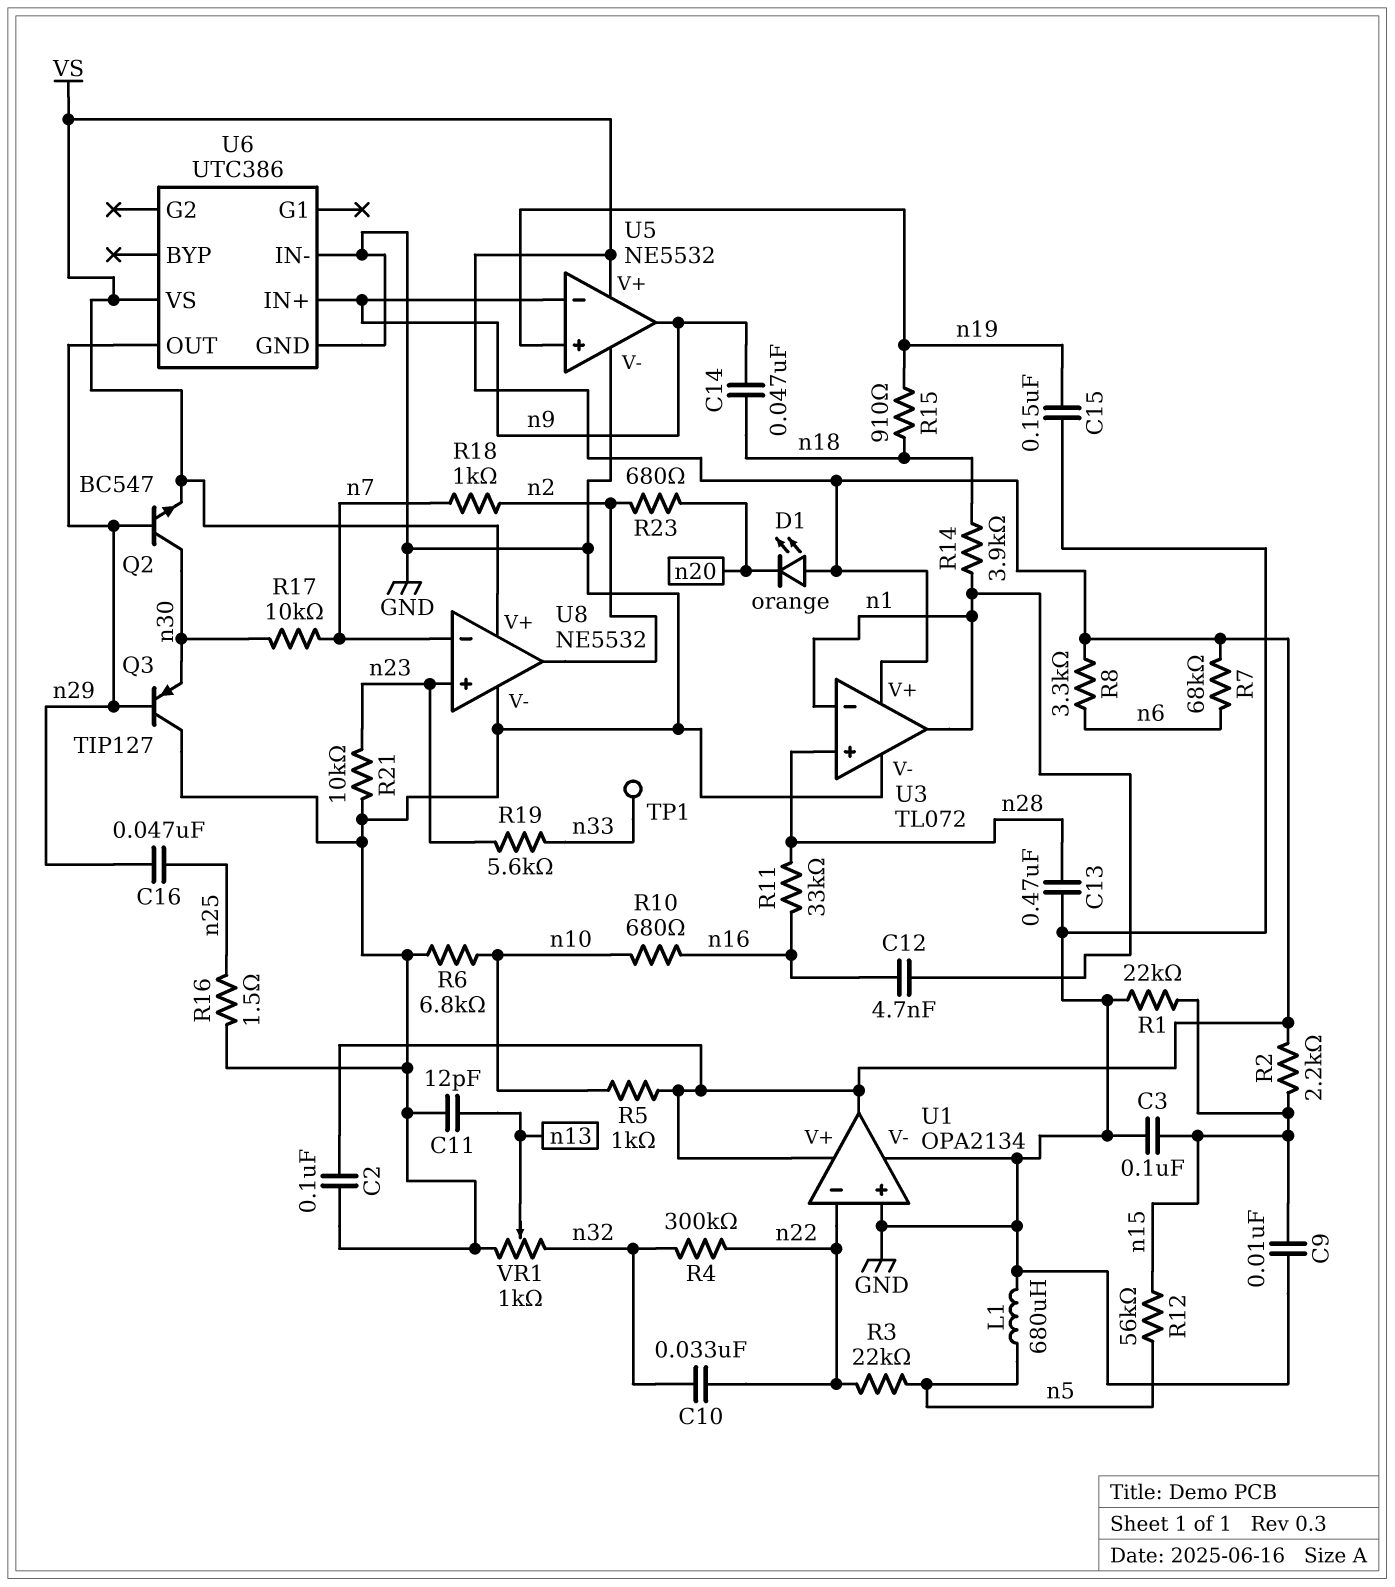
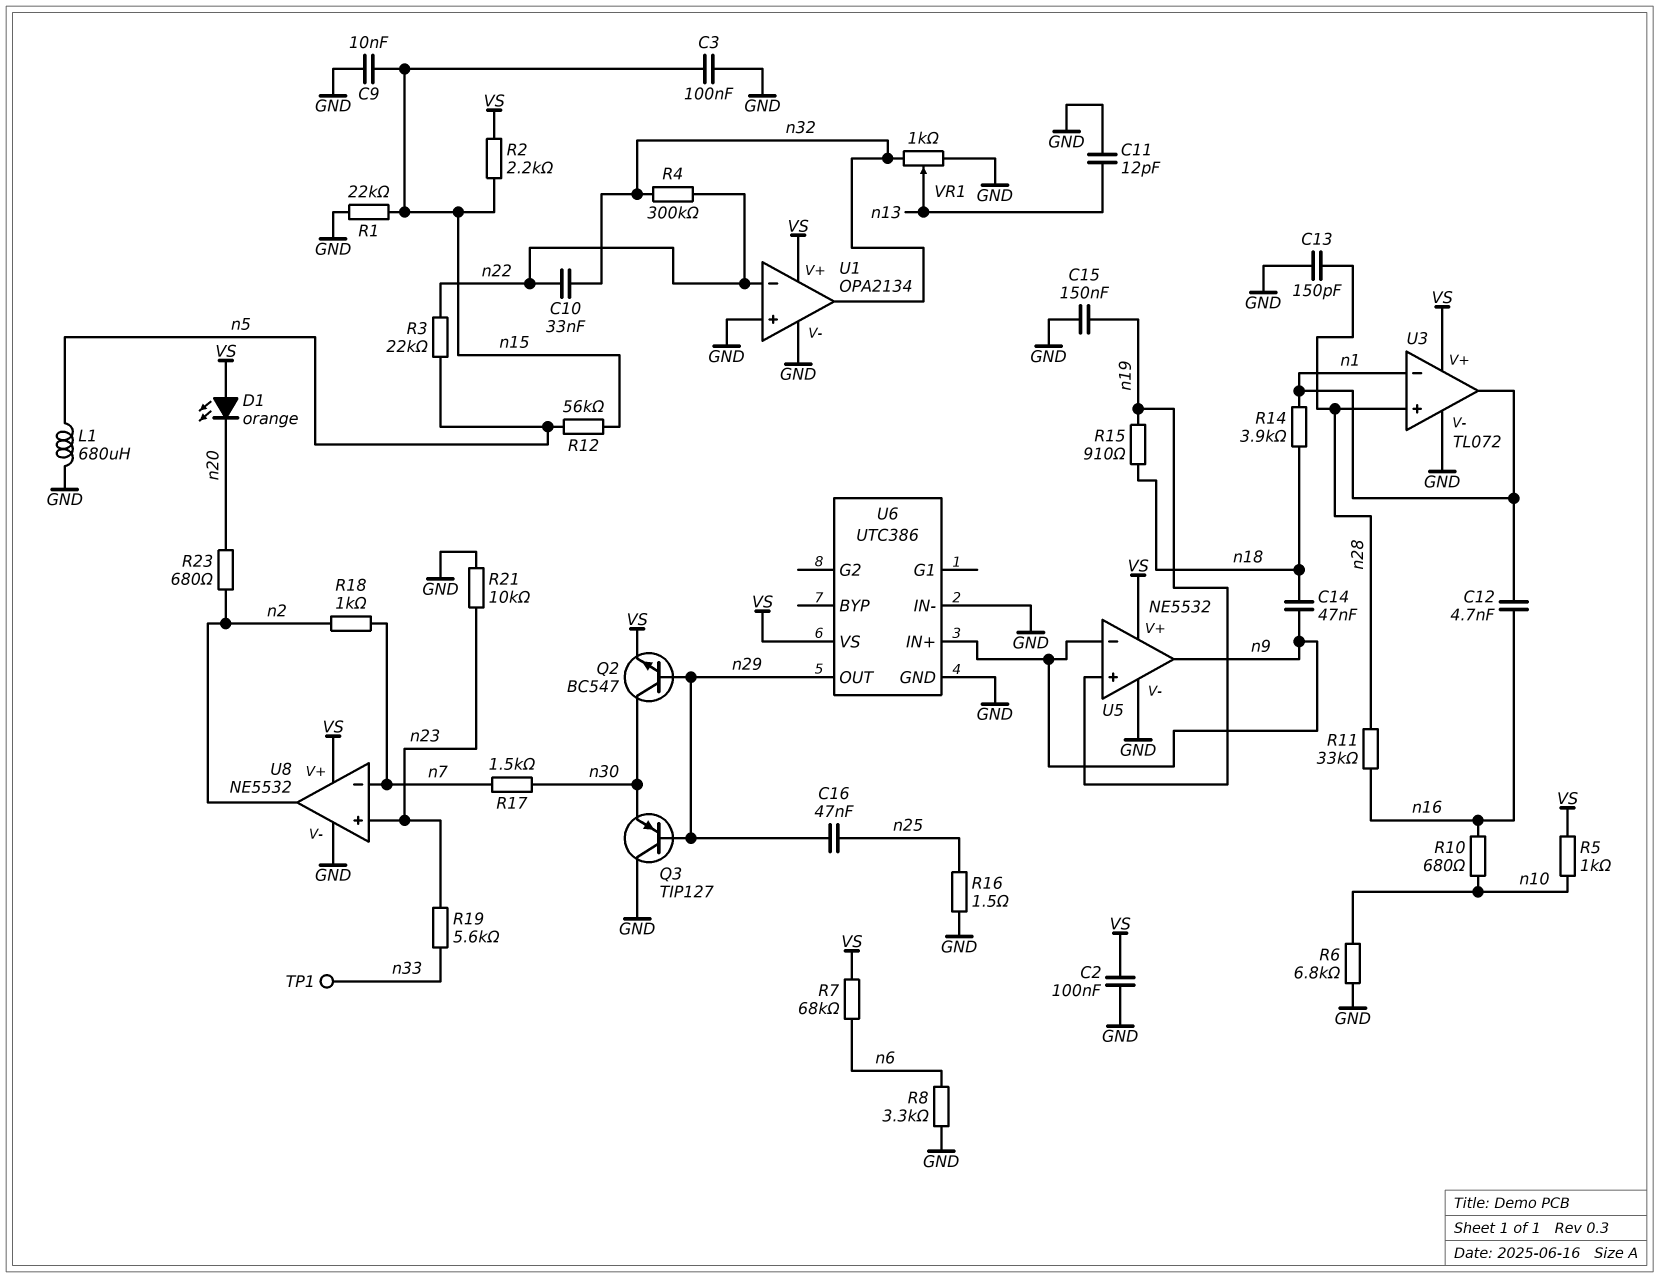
C13: 470nF (GND, n28) -> 150pF (GND, n28)
R8: 3.3k (VS, n6) -> 3.3k (GND, n6)
R17: 10k (n7, n30) -> 1.5k (n7, n30)
U1 pin out: VS -> n32

